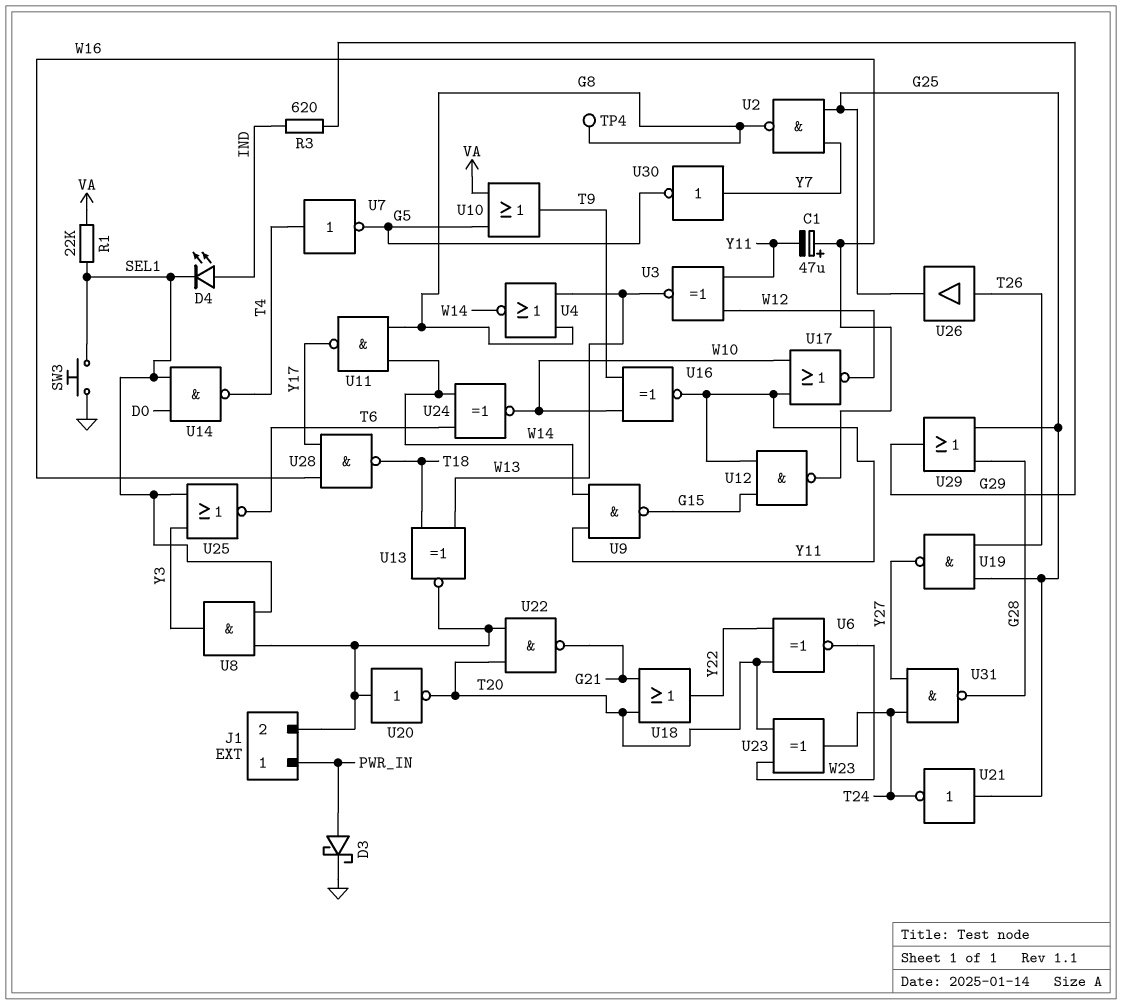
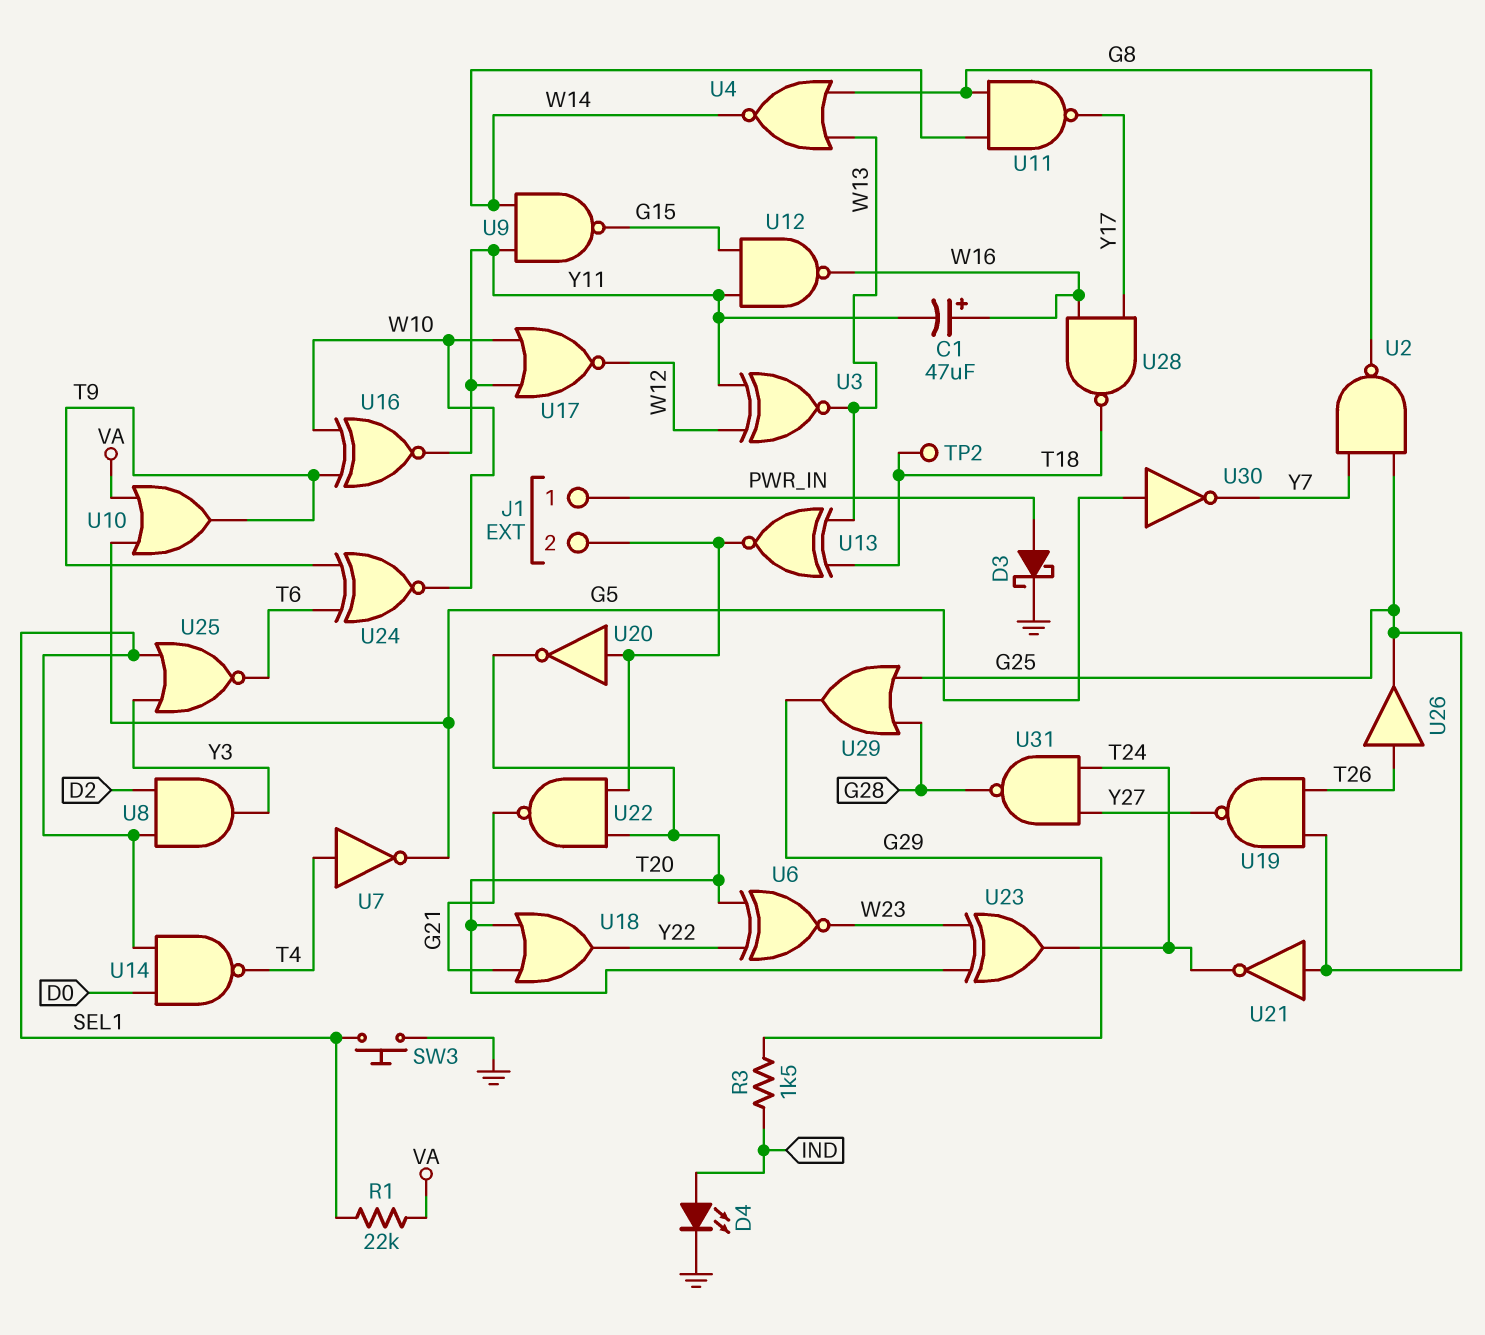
D4: LED (A IND, K SEL1) -> LED (A IND, K GND)
R3: 620 (G29, IND) -> 1.5k (G29, IND)
TP2: none -> test point (T18)
TP4: test point (G8) -> none
U8: AND (in J1/2, in SEL1, out Y3) -> AND (in D2, in SEL1, out Y3)
U24: XNOR (in T6, in W14, out W10) -> XNOR (in T6, in T9, out W10)
U30: NOT (in Y7, out G5) -> NOT (in G5, out Y7)

